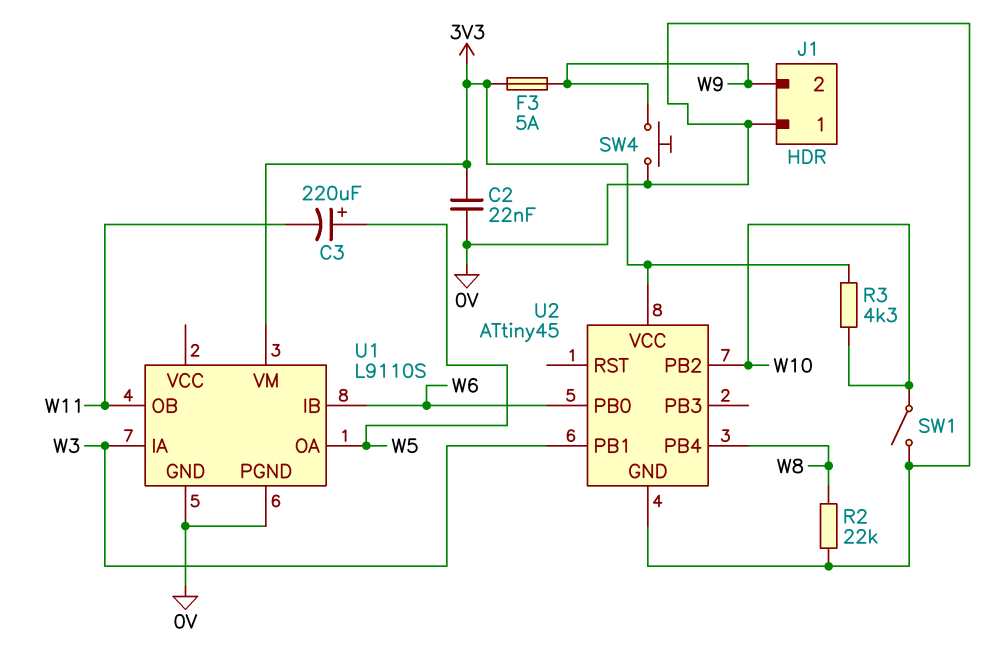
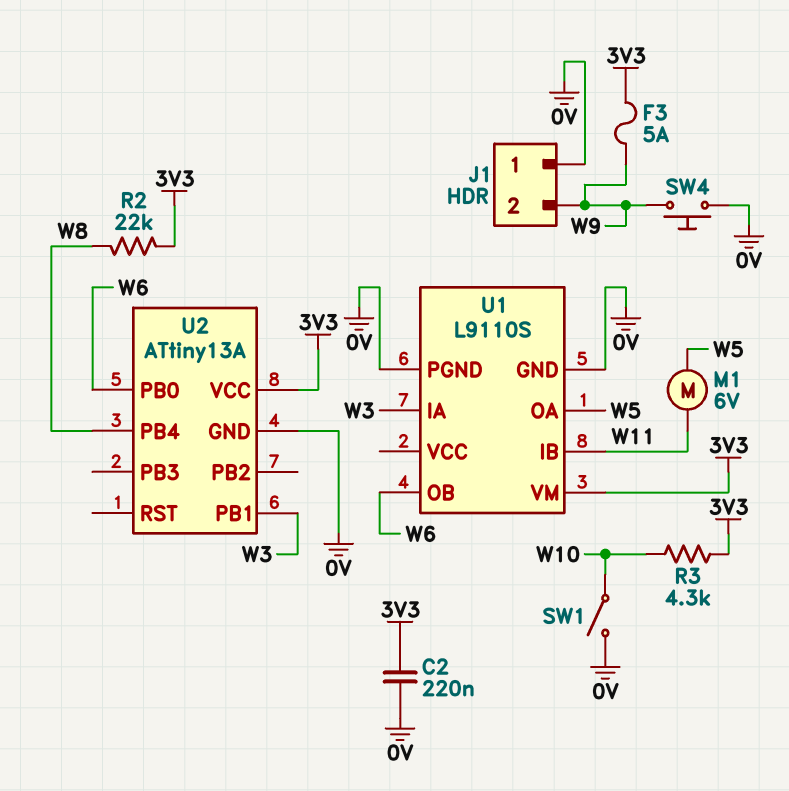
C2: 22nF (0V, 3V3) -> 220nF (0V, 3V3)
C3: 220uF (plus W5, minus W11) -> none
M1: none -> motor 6V (W5, W11)
R2: 22k (0V, W8) -> 22k (3V3, W8)
U1 pin IB: W6 -> W11
U1 pin OB: W11 -> W6
U2: ATtiny45 -> ATtiny13A
U2 pin PB2: W10 -> none

